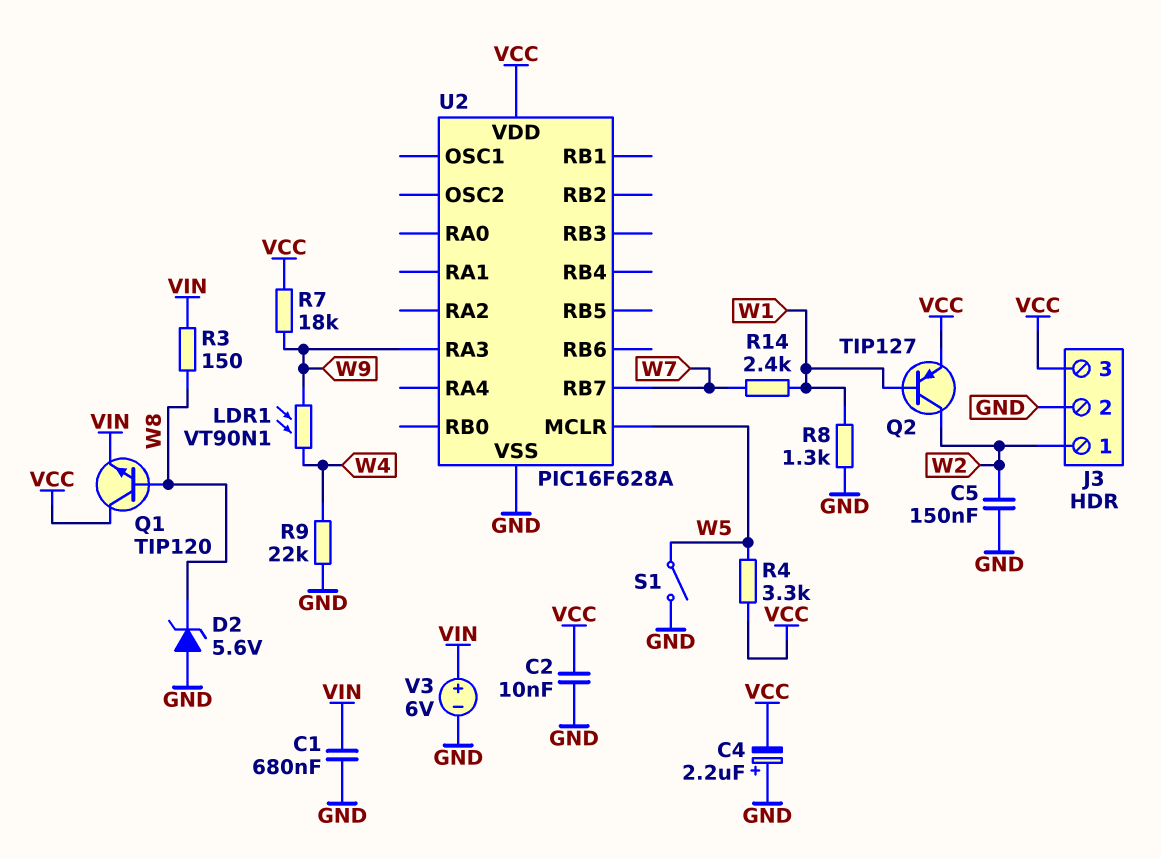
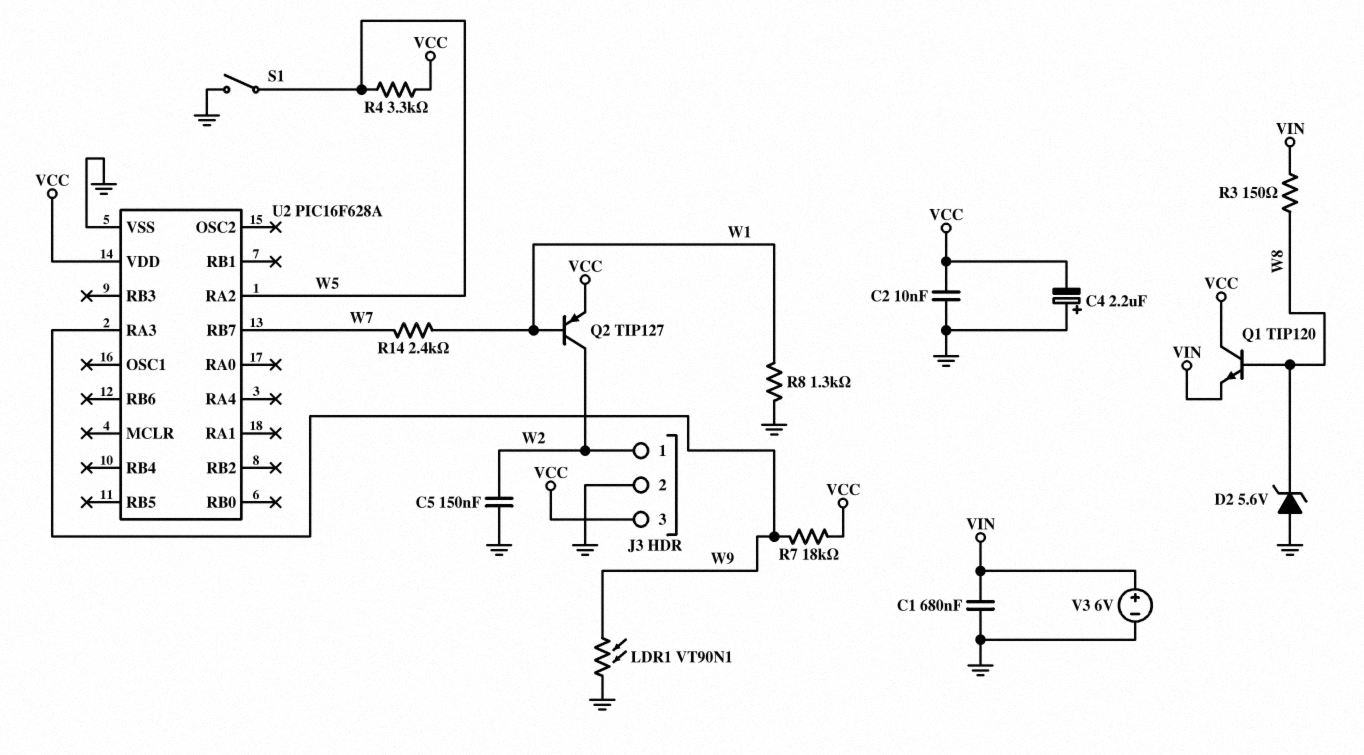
LDR1: VT90N1 (W4, W9) -> VT90N1 (GND, W9)
R9: 22k (GND, W4) -> none
U2 pin MCLR: W5 -> none
U2 pin RA2: none -> W5

